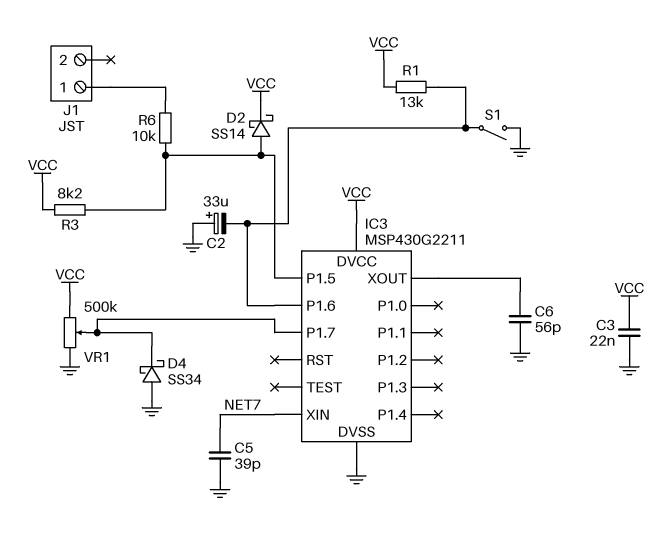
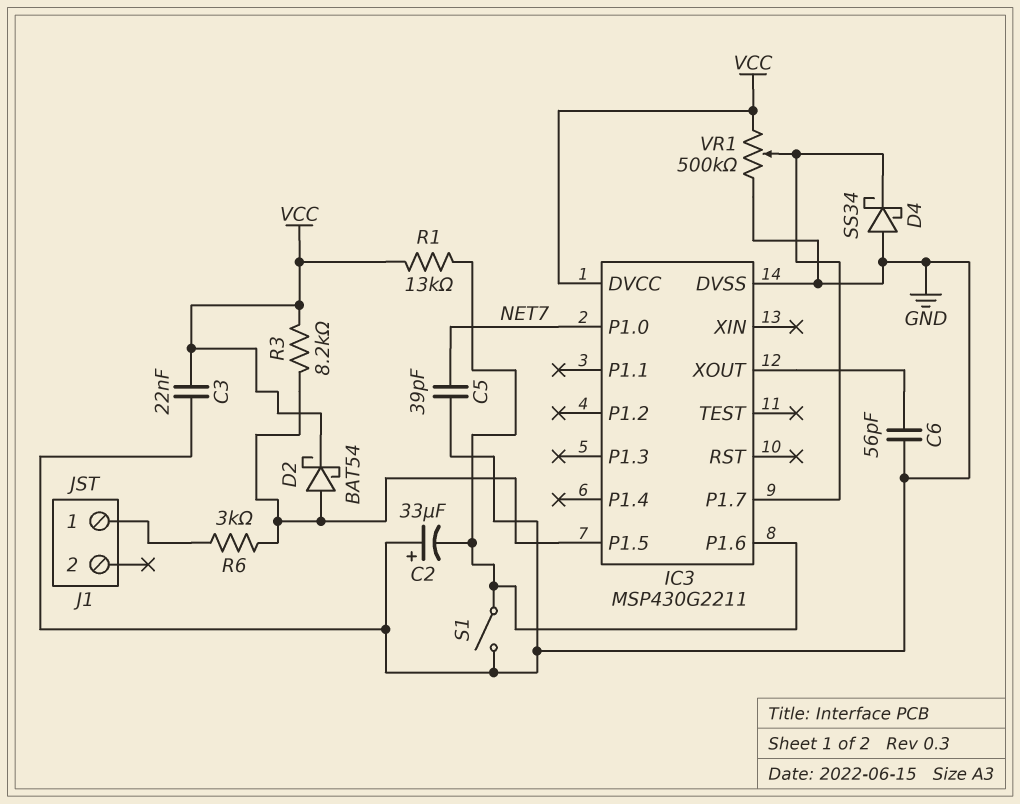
D2: schottky SS14 (A IC3/P1.5, K VCC) -> schottky BAT54 (A IC3/P1.5, K VCC)
IC3 pin P1.0: none -> NET7
IC3 pin XIN: NET7 -> none
R6: 10k (IC3/P1.5, J1/1) -> 3k (IC3/P1.5, J1/1)

